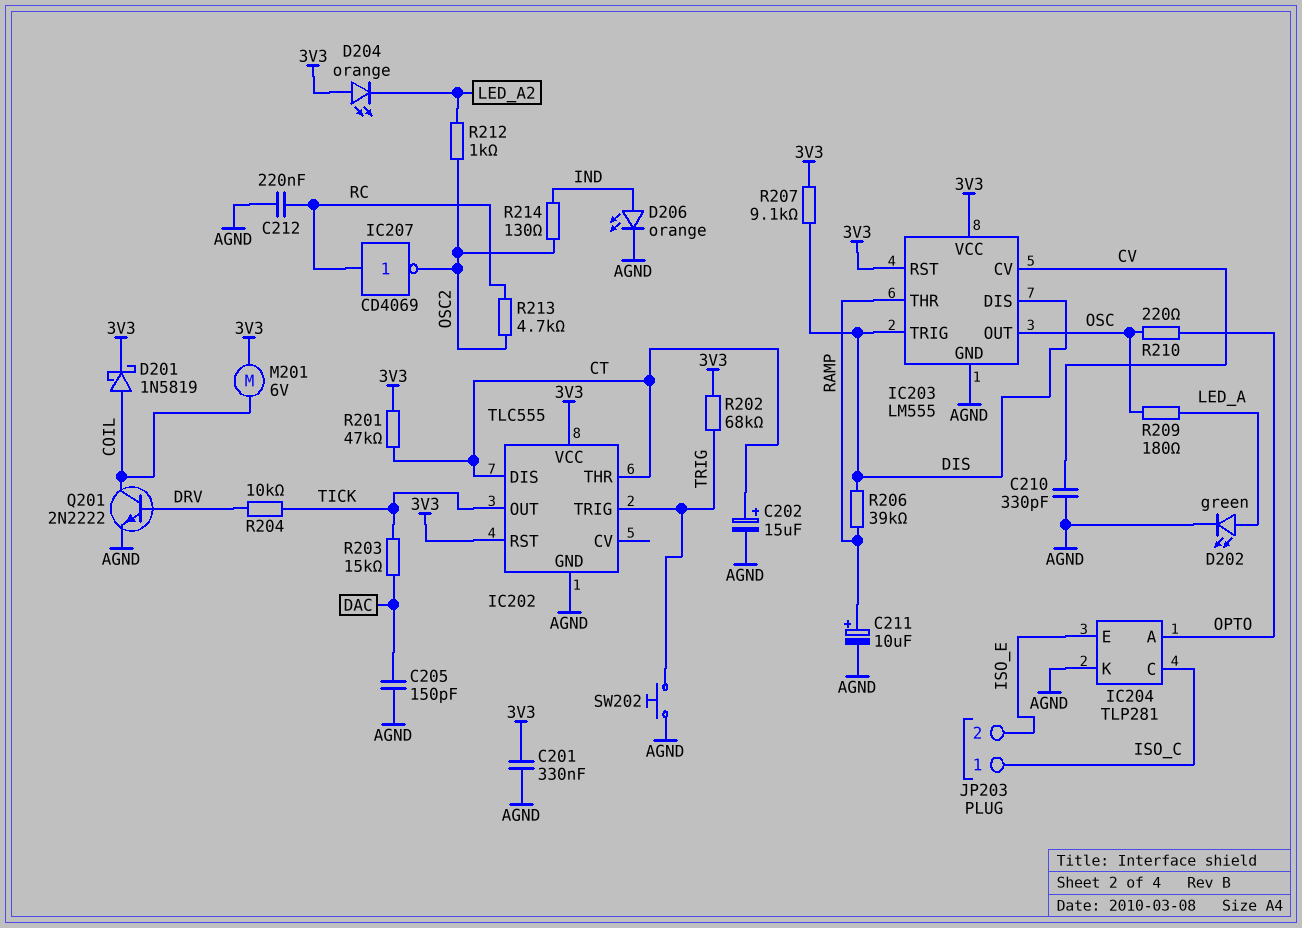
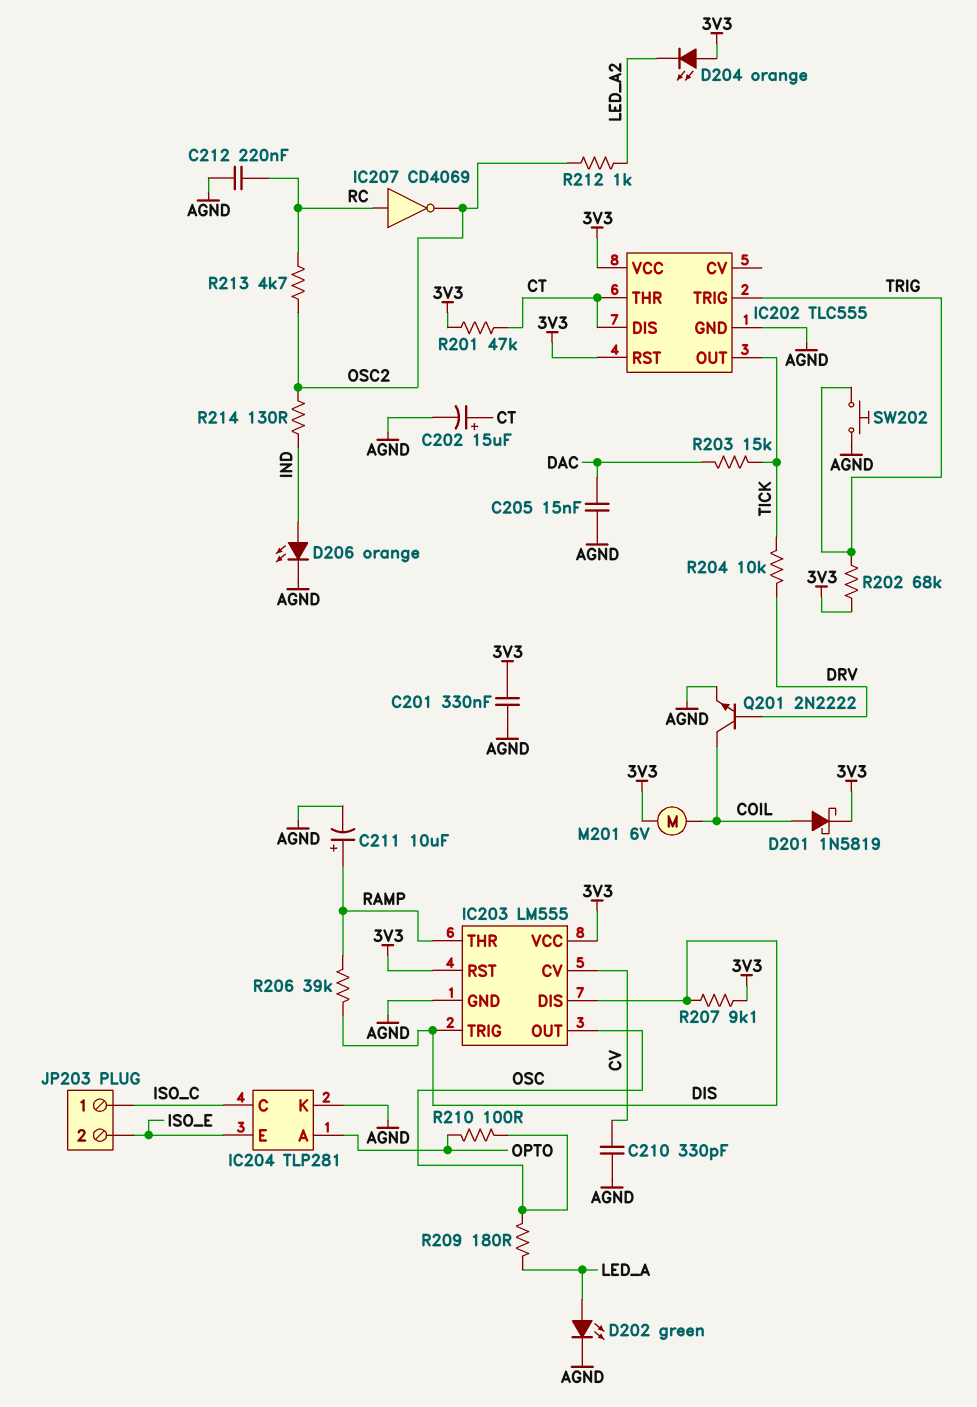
C205: 150pF (AGND, DAC) -> 15nF (AGND, DAC)
R210: 220 (OPTO, OSC) -> 100 (OPTO, OSC)

